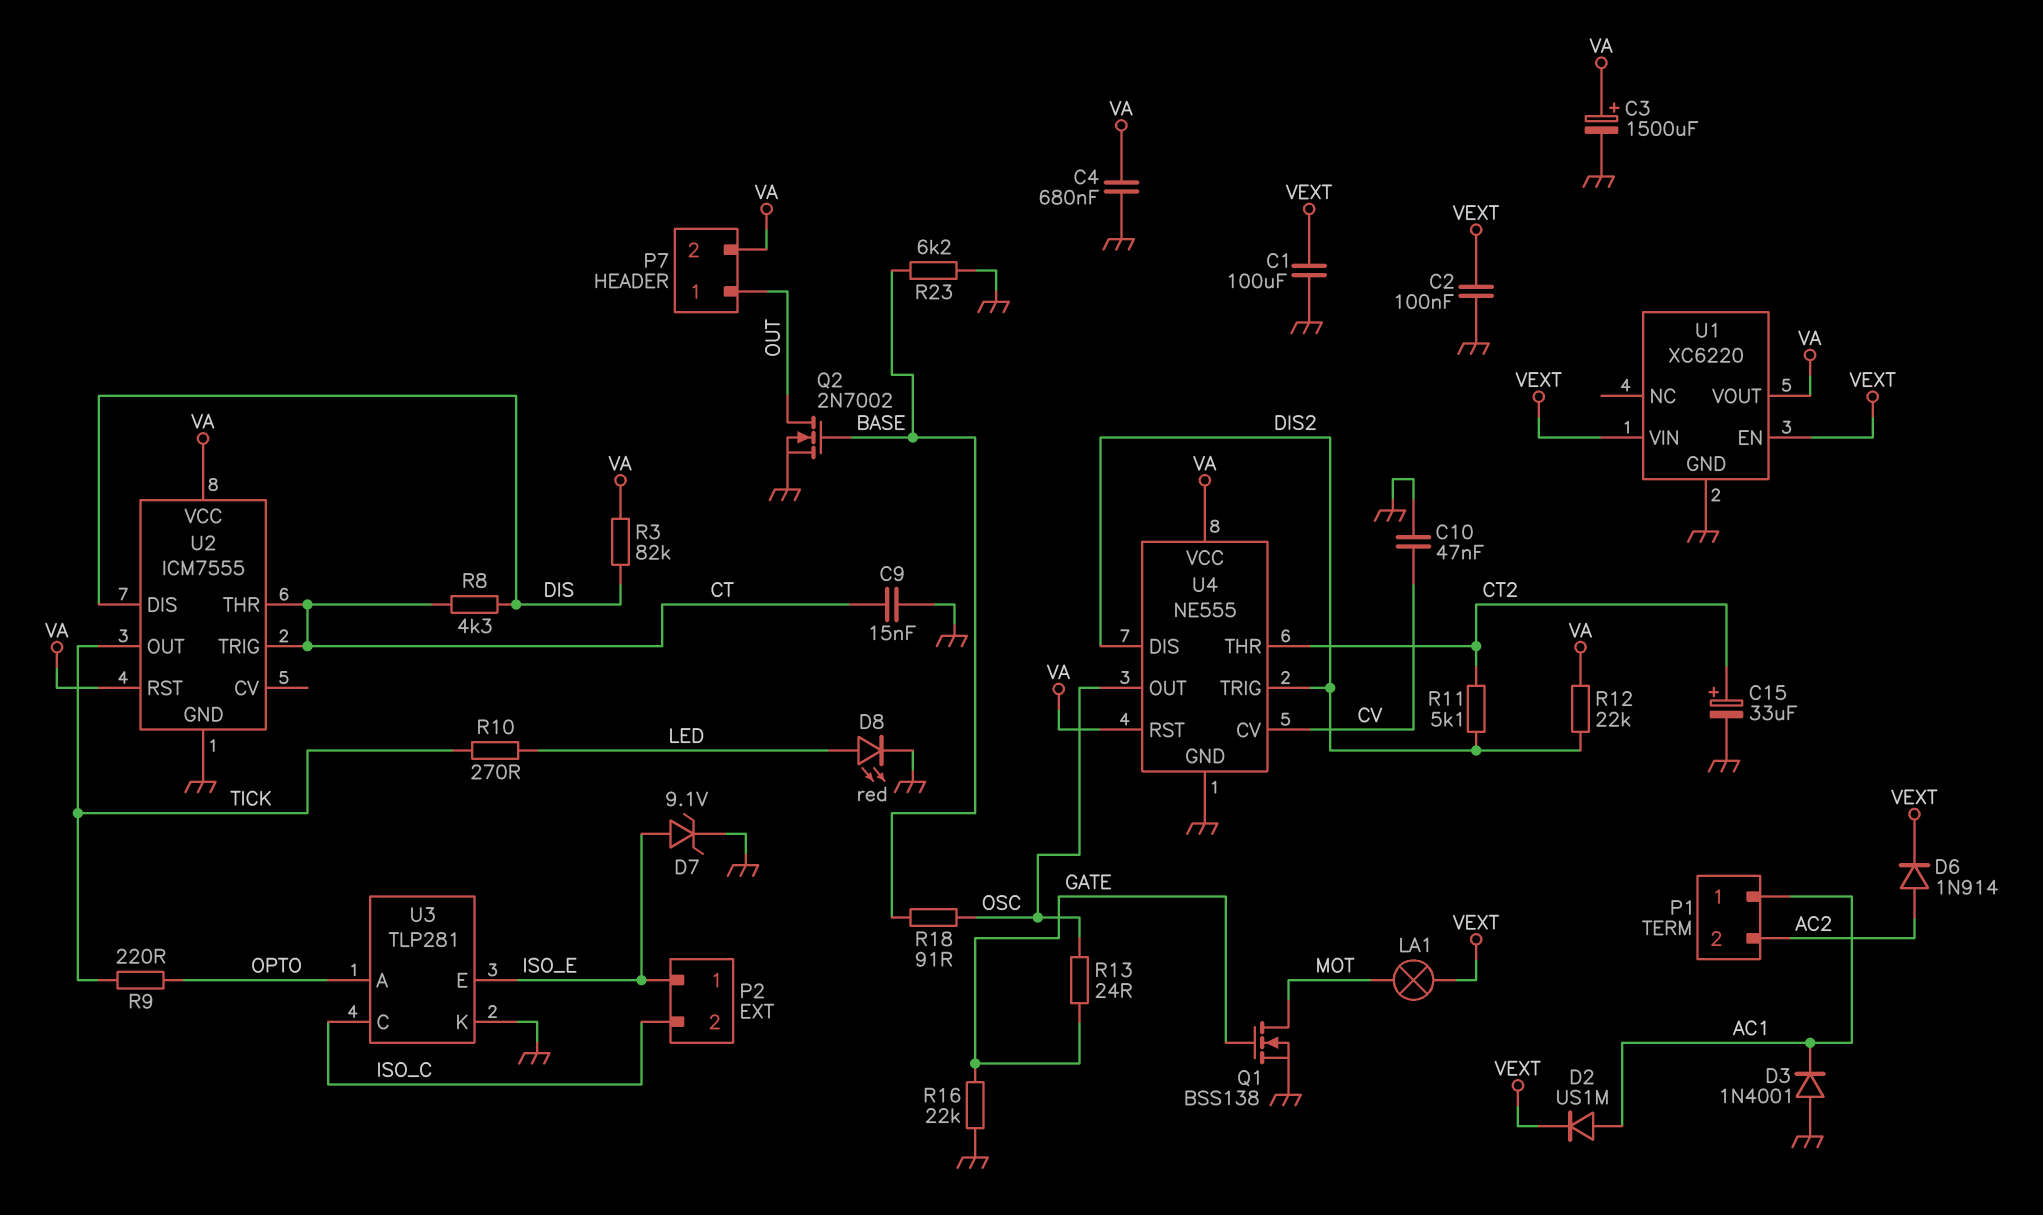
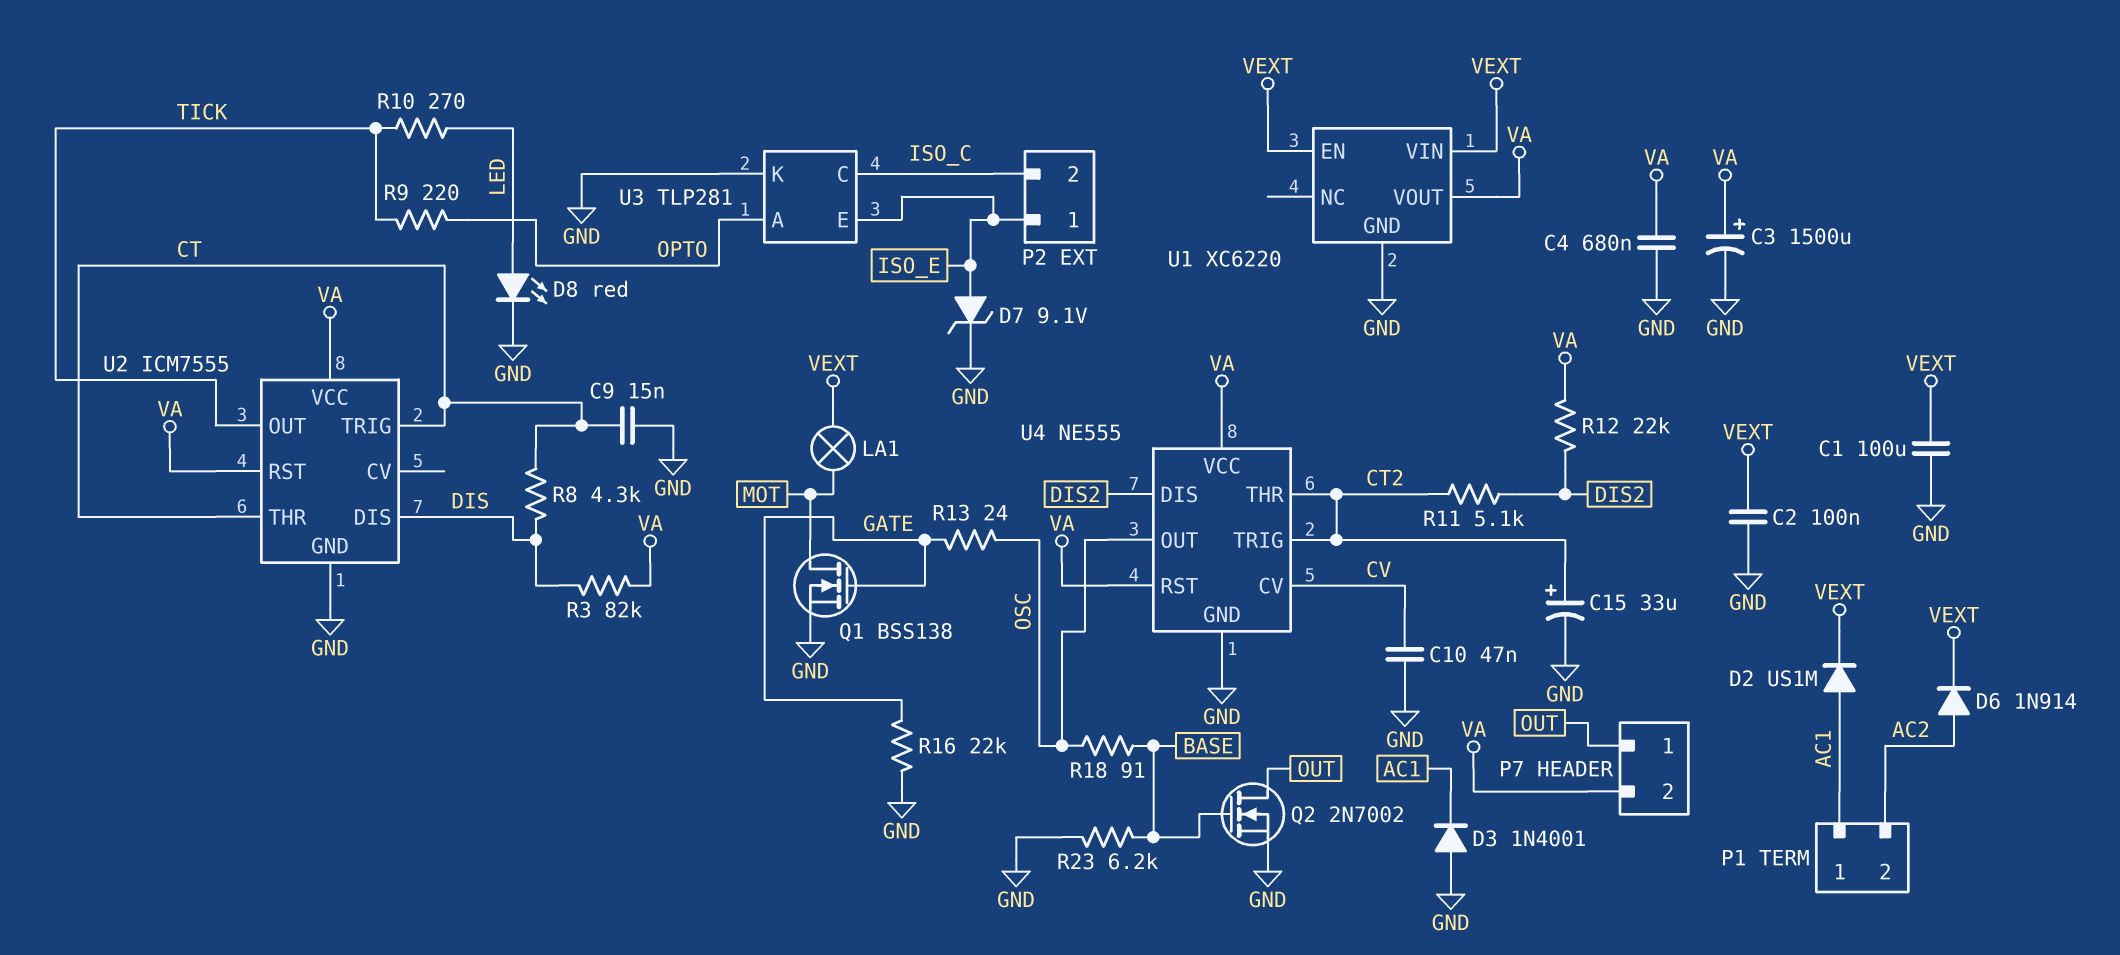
U4 pin TRIG: DIS2 -> CT2

